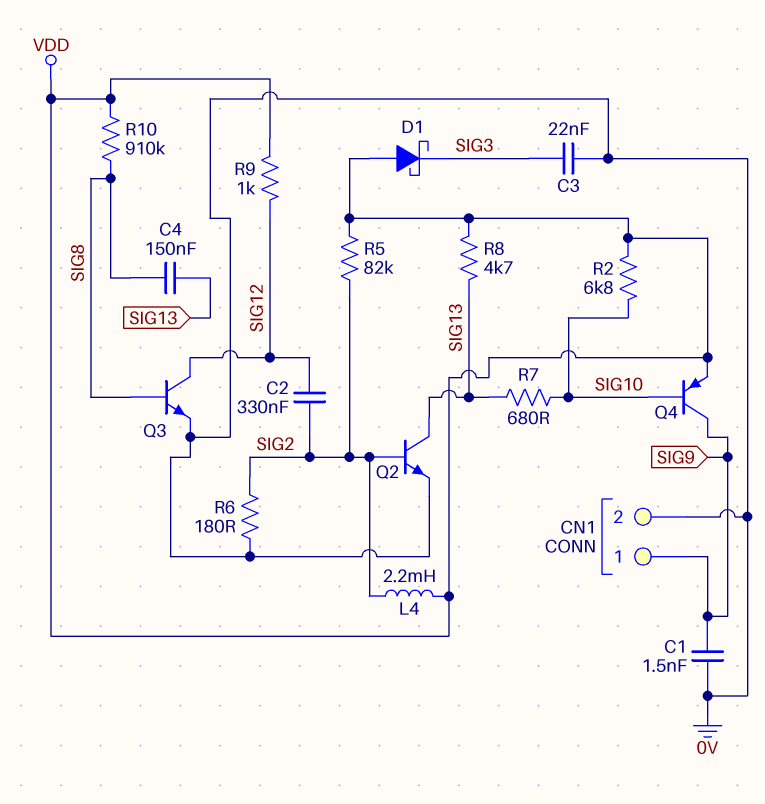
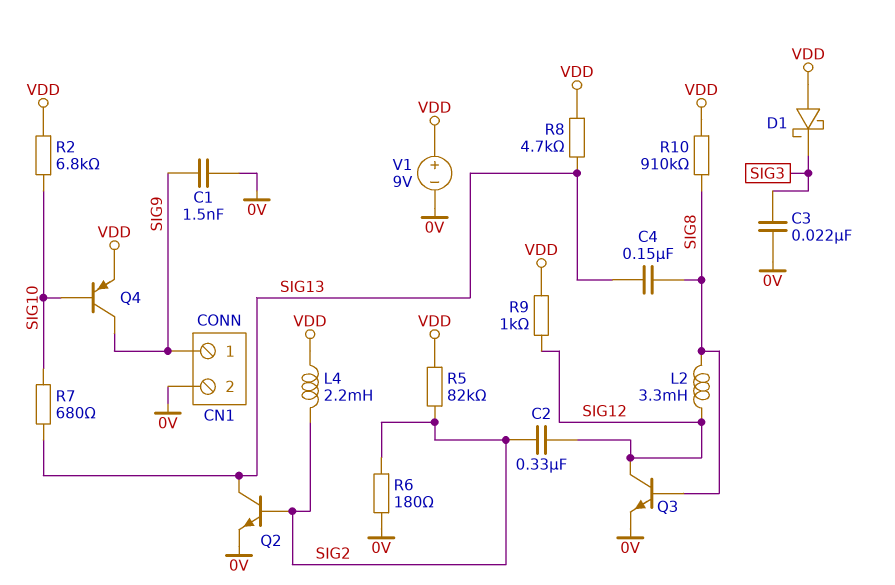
L2: none -> 3.3mH (SIG8, SIG12)
V1: none -> 9V (plus VDD, minus 0V)

